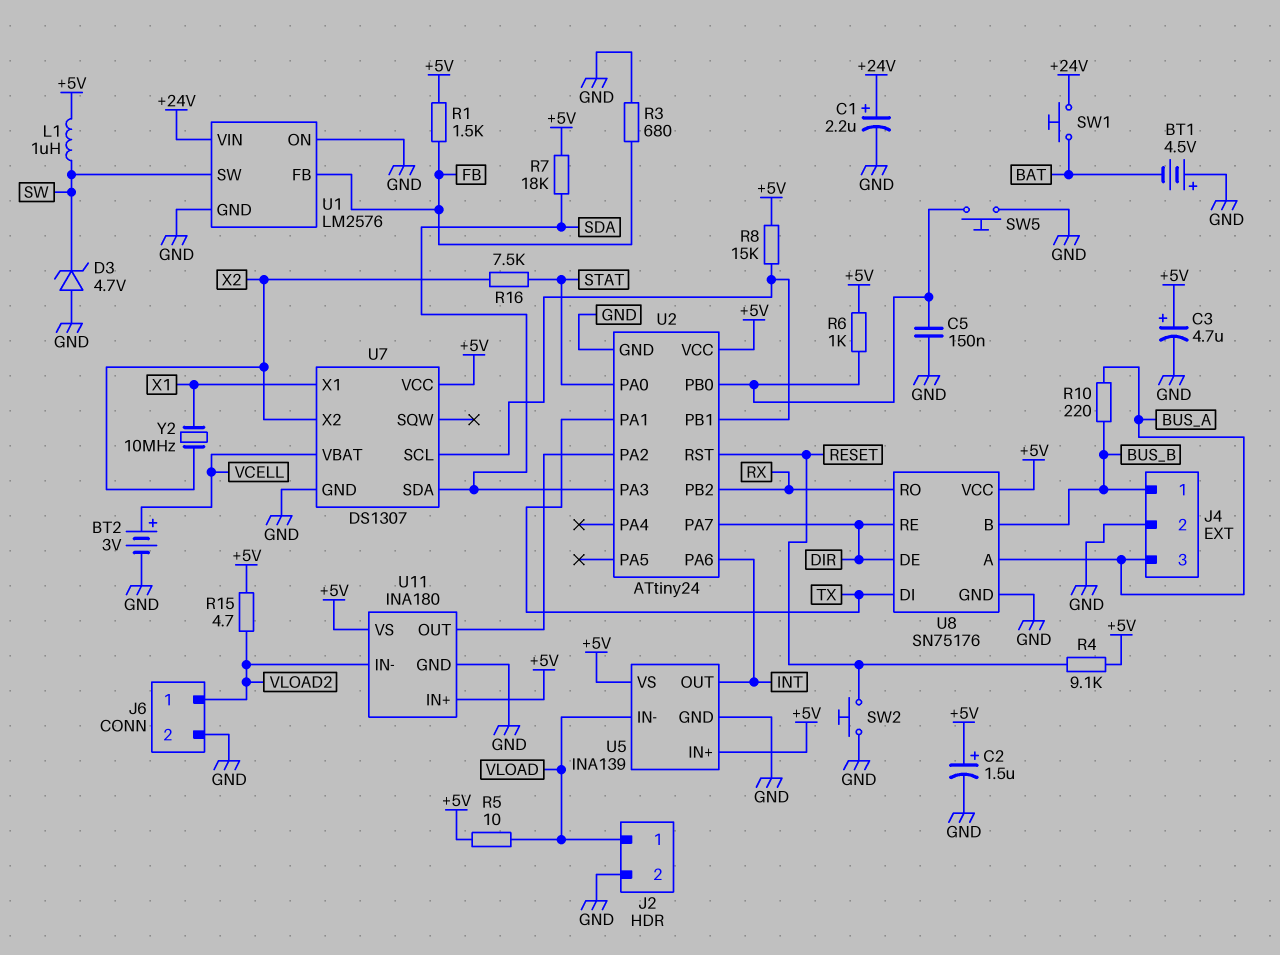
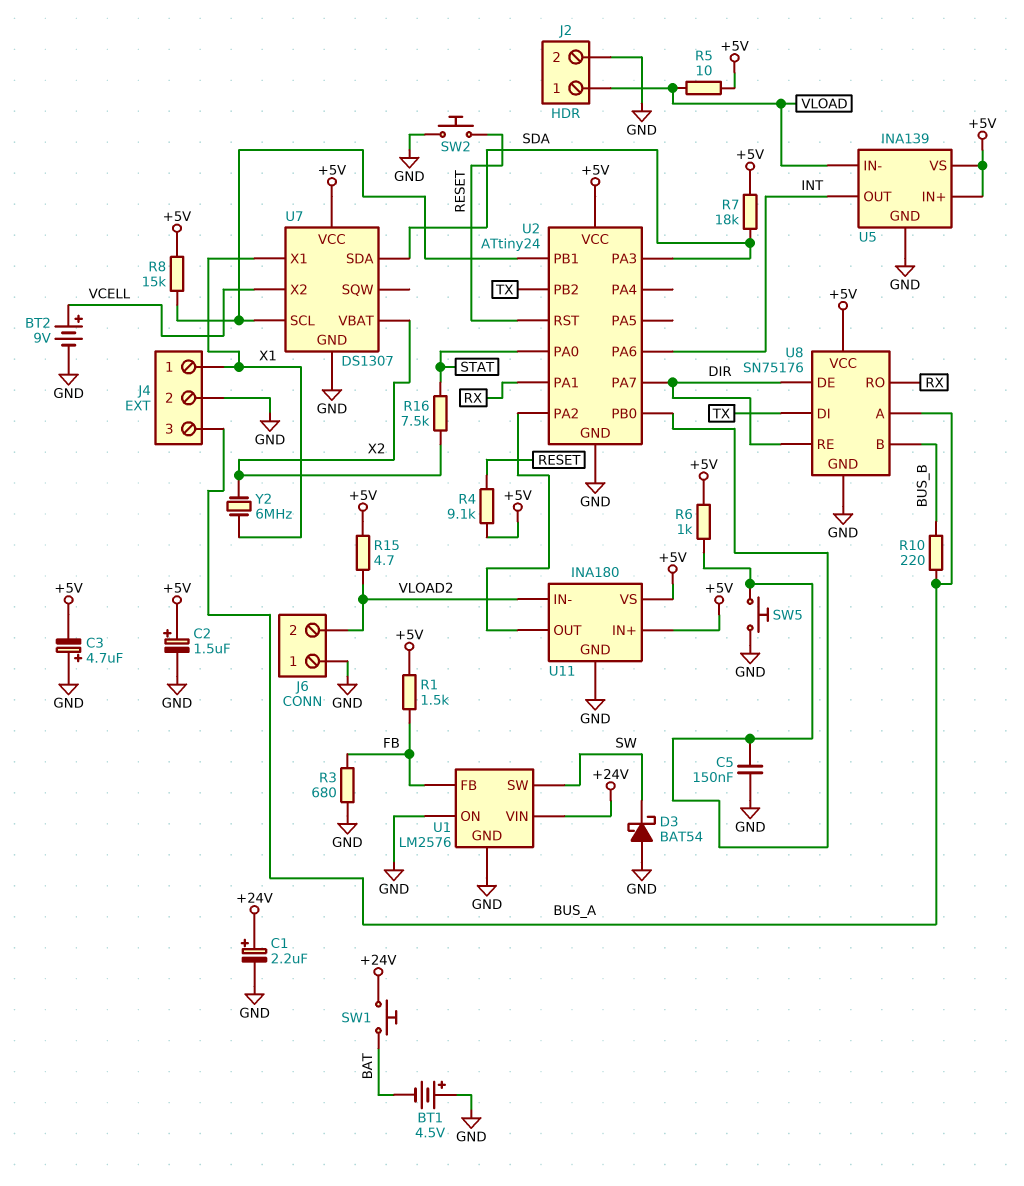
BT2: 3V (plus VCELL, minus GND) -> 9V (plus VCELL, minus GND)
C3: 4.7uF (plus +5V, minus GND) -> 4.7uF (plus GND, minus +5V)
D3: zener 4.7V (A GND, K SW) -> schottky BAT54 (A GND, K SW)
J4 pin 1: BUS_B -> X1
J6 pin 1: VLOAD2 -> GND
J6 pin 2: GND -> VLOAD2
L1: 1uH (+5V, SW) -> none
U2 pin PA1: TX -> RX
U2 pin PB2: RX -> TX
U7 pin VBAT: VCELL -> X2
U7 pin X2: X2 -> VCELL
Y2: 10MHz (X1, X2) -> 6MHz (X1, X2)

